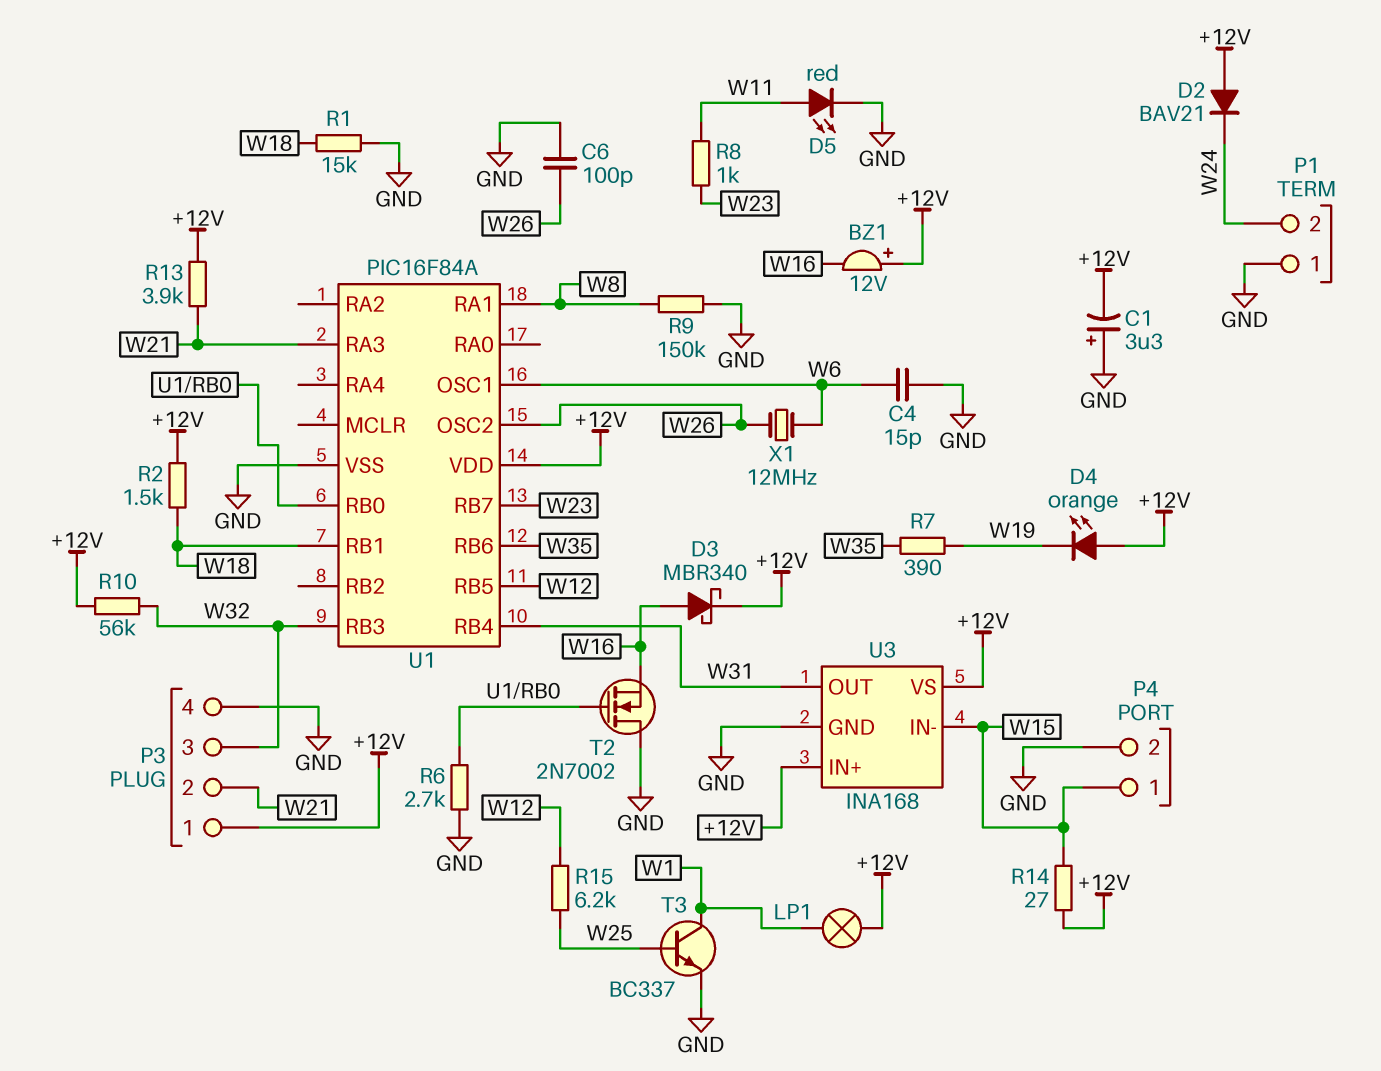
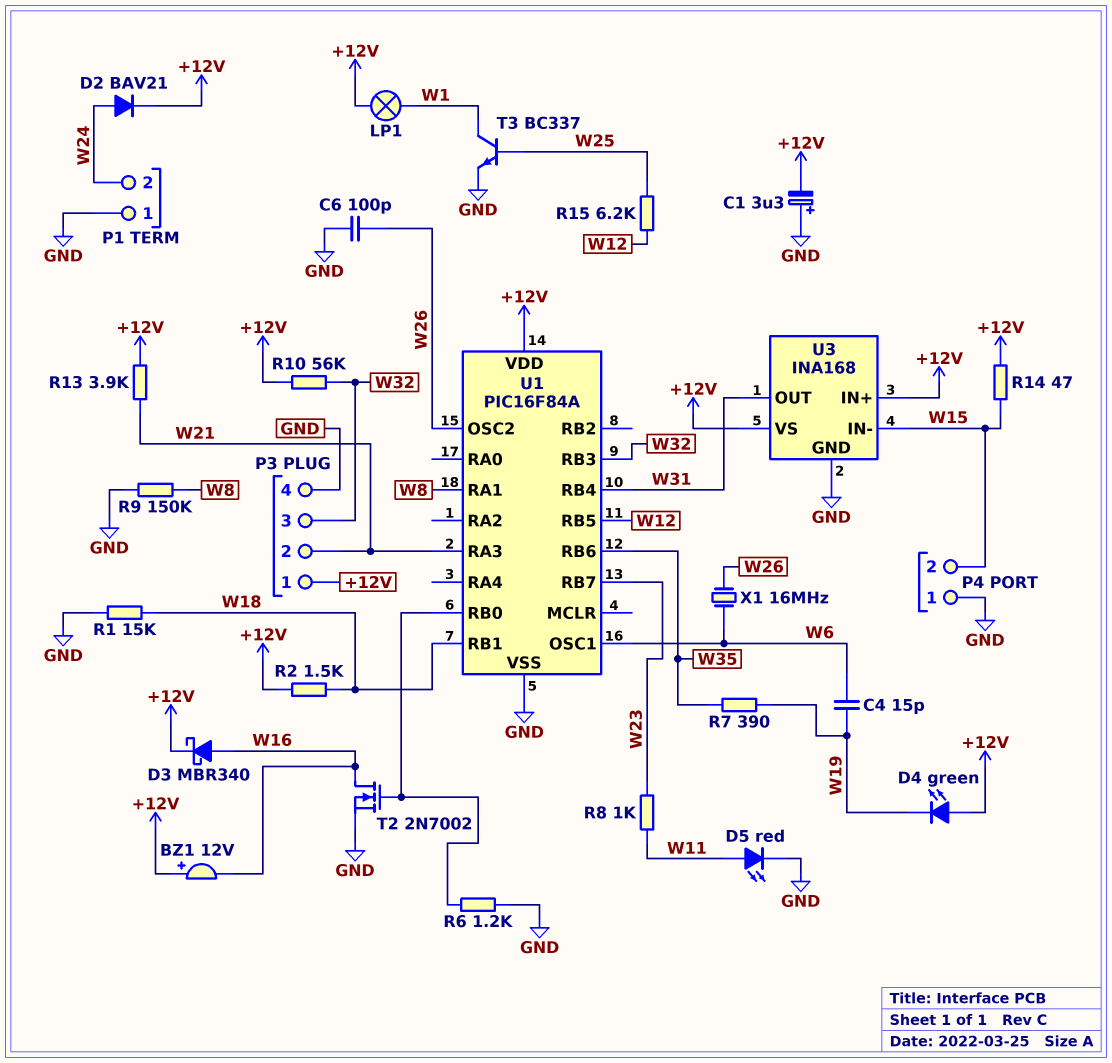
C4: 15pF (GND, W6) -> 15pF (W6, W19)
D2: diode BAV21 (A +12V, K W24) -> diode BAV21 (A W24, K +12V)
D4: LED orange (A +12V, K W19) -> LED green (A +12V, K W19)
P4 pin 1: W15 -> GND
P4 pin 2: GND -> W15
R6: 2.7k (GND, U1/RB0) -> 1.2k (GND, U1/RB0)
R14: 27 (+12V, W15) -> 47 (+12V, W15)
T2: NMOS 2N7002 (G U1/RB0, D GND, S W16) -> NMOS 2N7002 (G U1/RB0, D W16, S GND)
X1: 12MHz (W6, W26) -> 16MHz (W6, W26)

